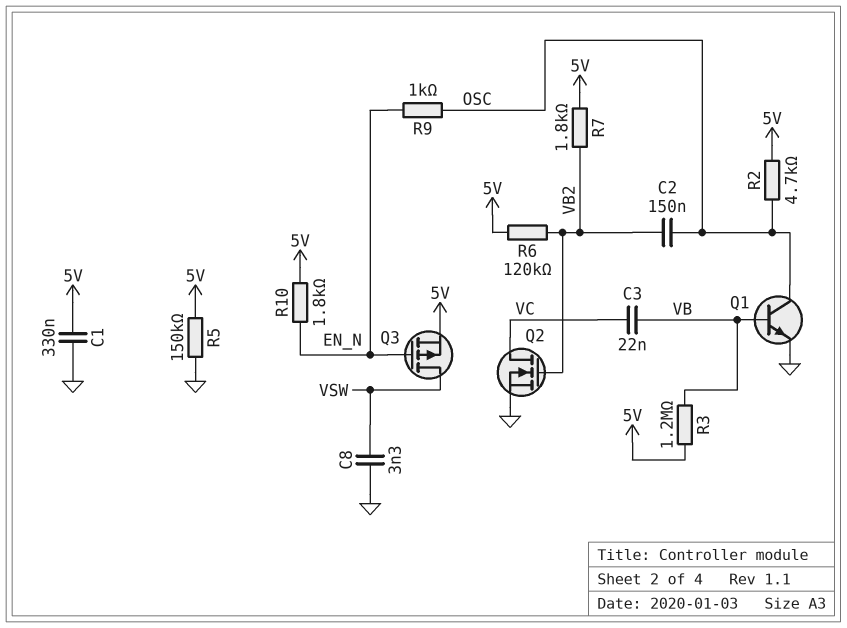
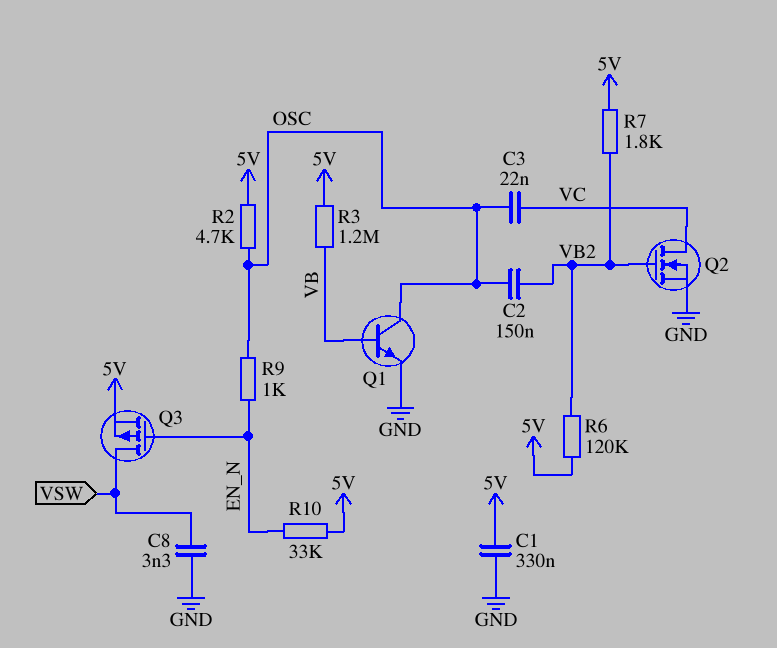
C3: 22nF (VB, VC) -> 22nF (OSC, VC)
R5: 150k (5V, GND) -> none
R10: 1.8k (5V, EN_N) -> 33k (5V, EN_N)

